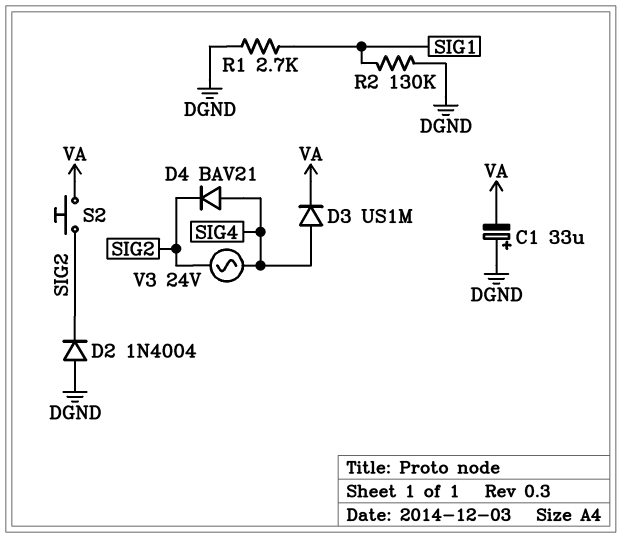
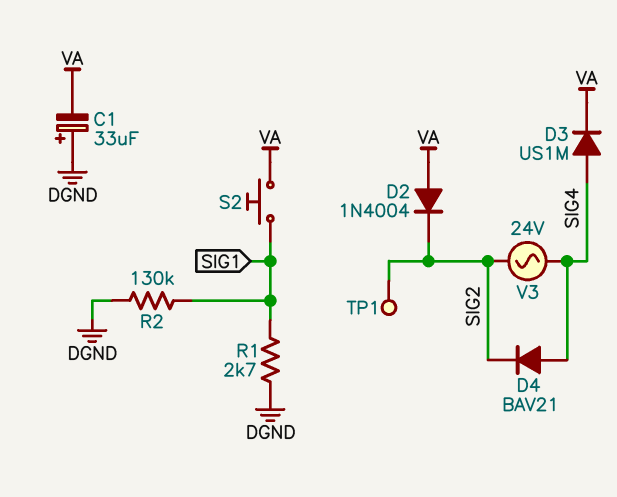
D2: diode 1N4004 (A DGND, K SIG2) -> diode 1N4004 (A VA, K SIG2)
S2: button (SIG2, VA) -> button (SIG1, VA)
TP1: none -> test point (SIG2)

